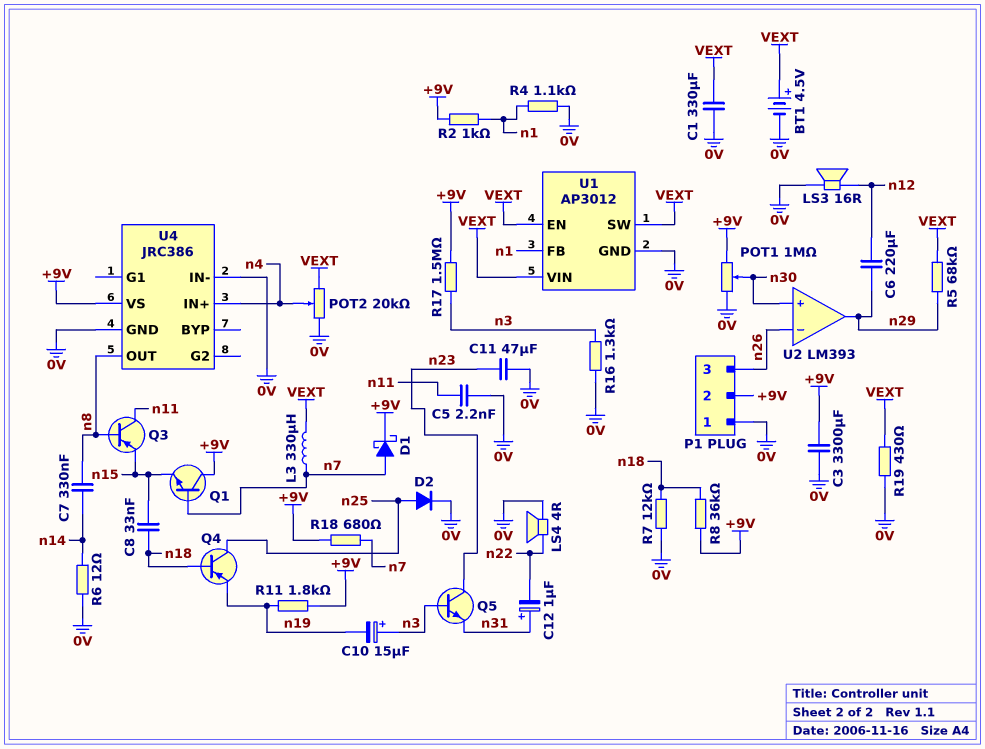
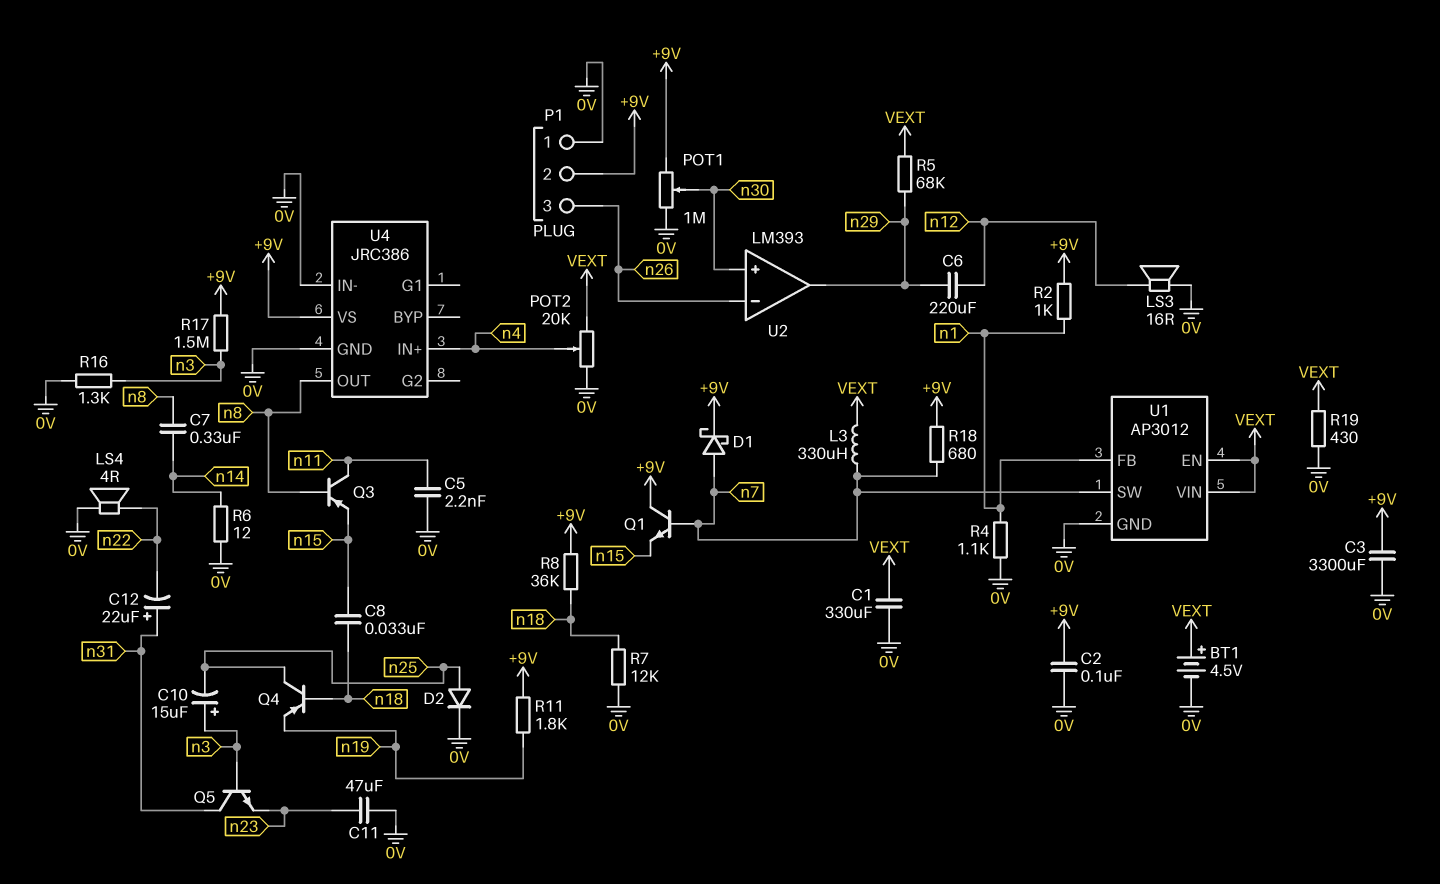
C2: none -> 100nF (+9V, 0V)
C10: 15uF (plus n3, minus n19) -> 15uF (plus n3, minus n25)
C12: 1uF (plus n31, minus n22) -> 22uF (plus n31, minus n22)
Q5: NPN (B n3, C n23, E n31) -> NPN (B n3, C n31, E n23)
U1 pin SW: VEXT -> n7

